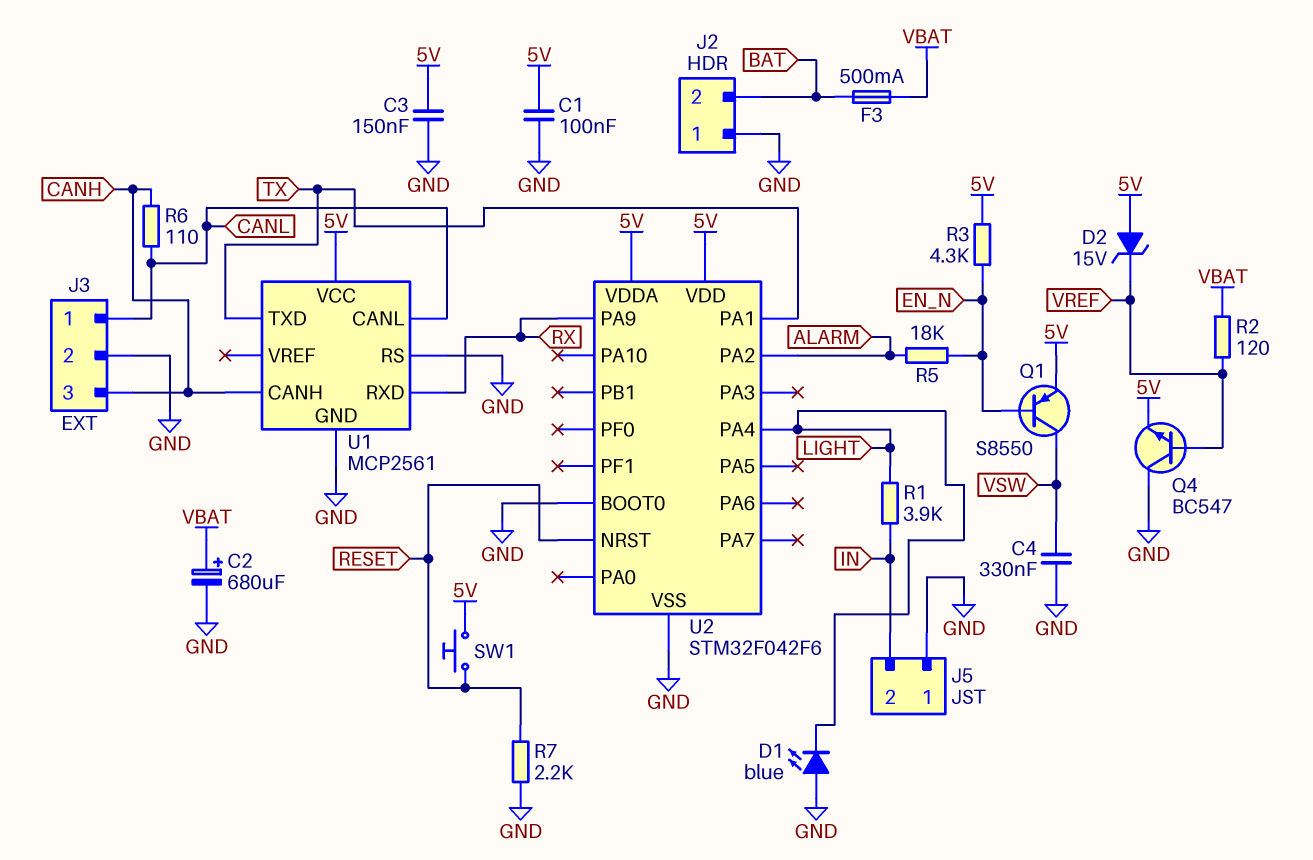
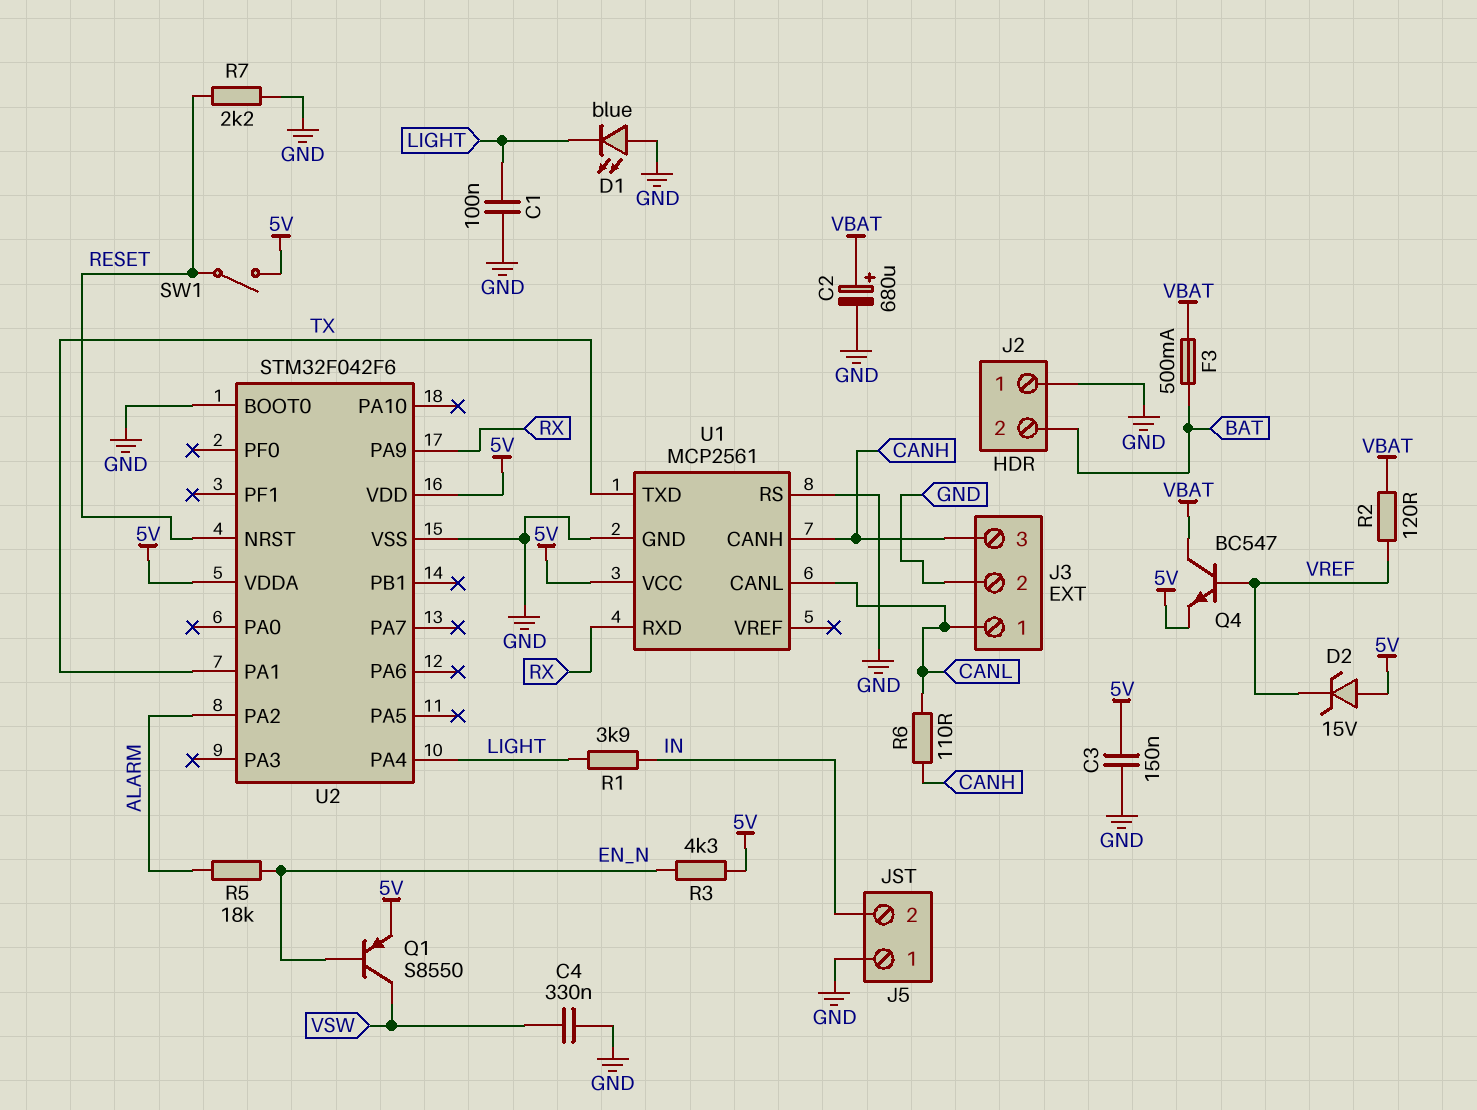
C1: 100nF (5V, GND) -> 100nF (GND, LIGHT)
Q4: NPN BC547 (B VREF, C GND, E 5V) -> NPN BC547 (B VREF, C VBAT, E 5V)
SW1: button (5V, RESET) -> switch (5V, RESET)

